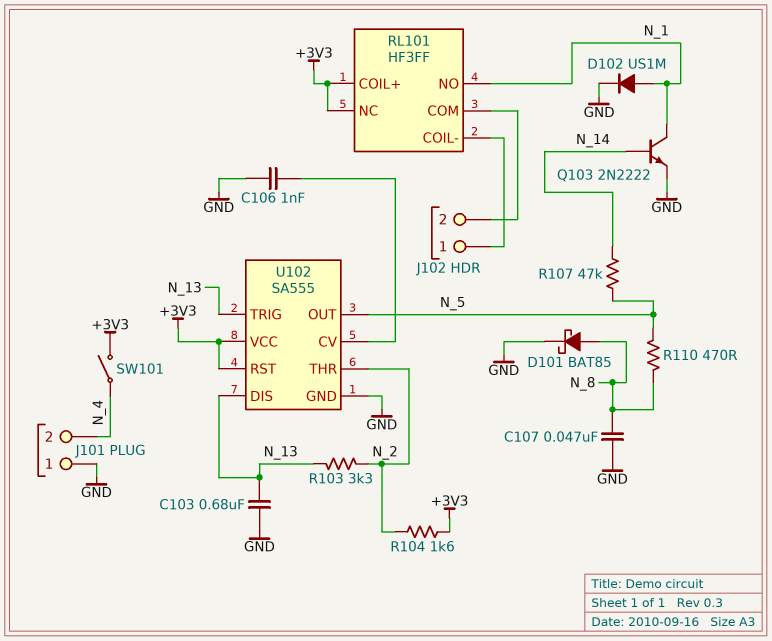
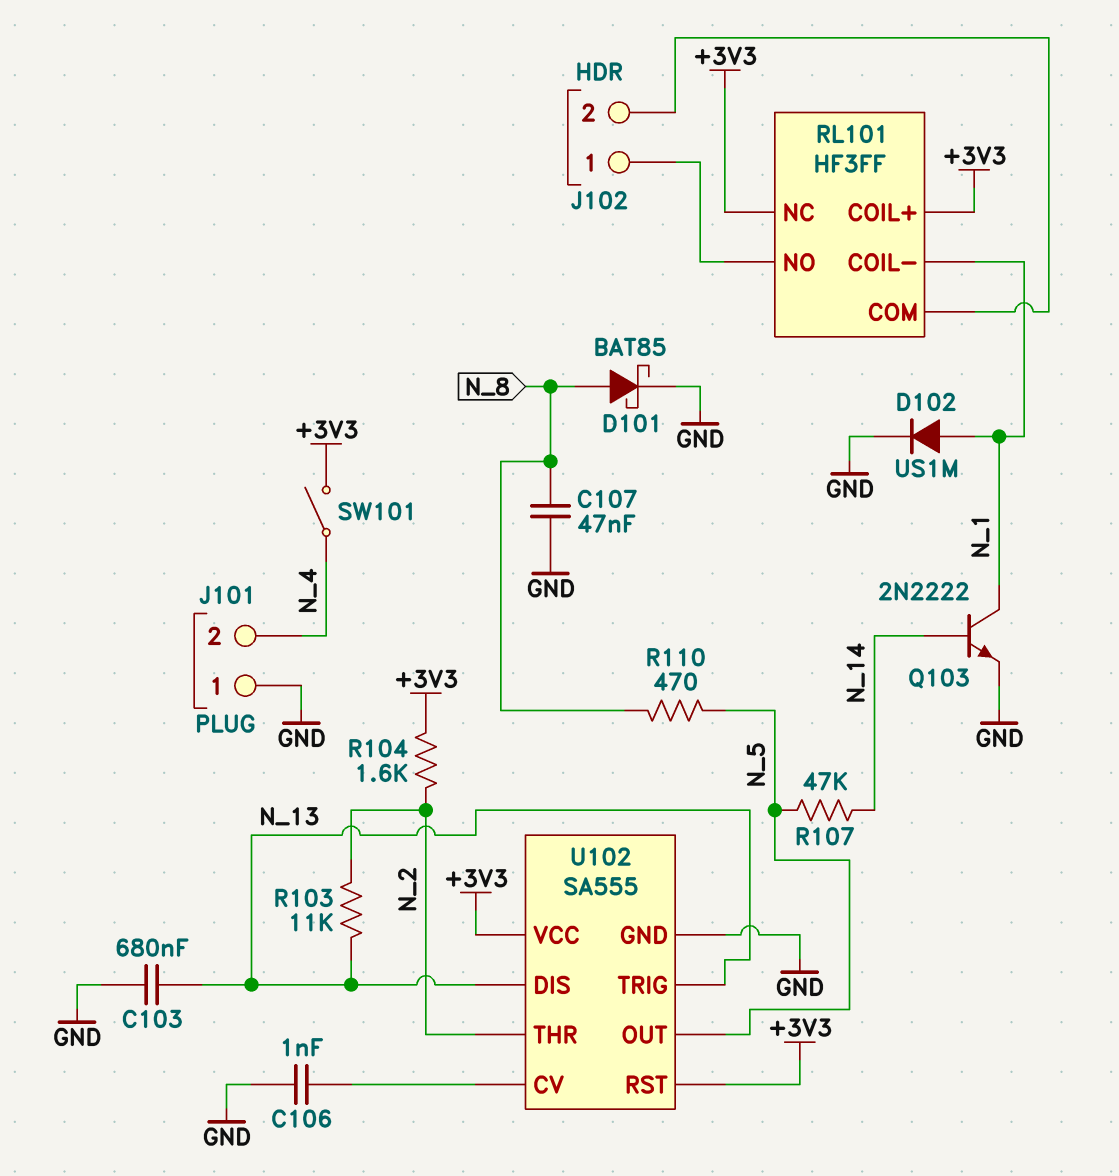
R103: 3.3k (N_2, N_13) -> 11k (N_2, N_13)
RL101 pin COIL-: J102/1 -> N_1
RL101 pin NO: N_1 -> J102/1

